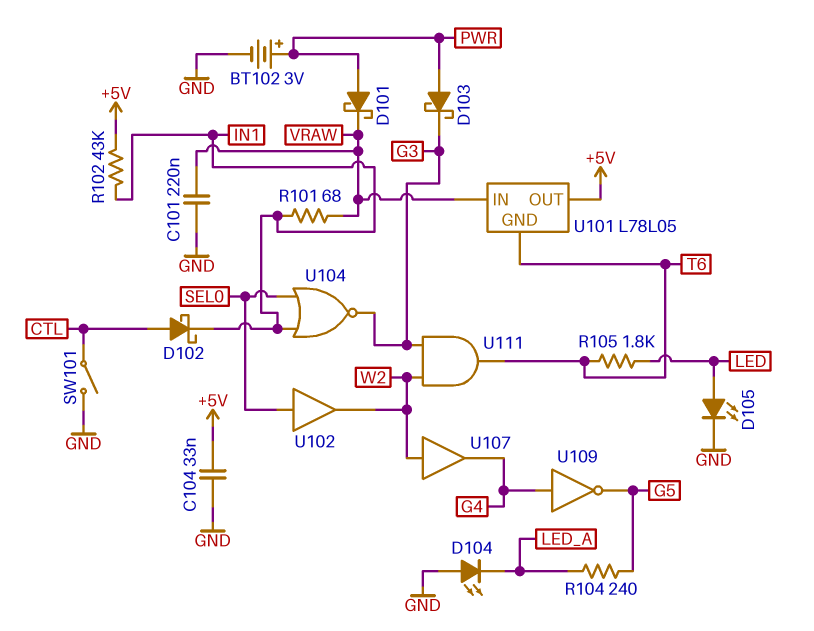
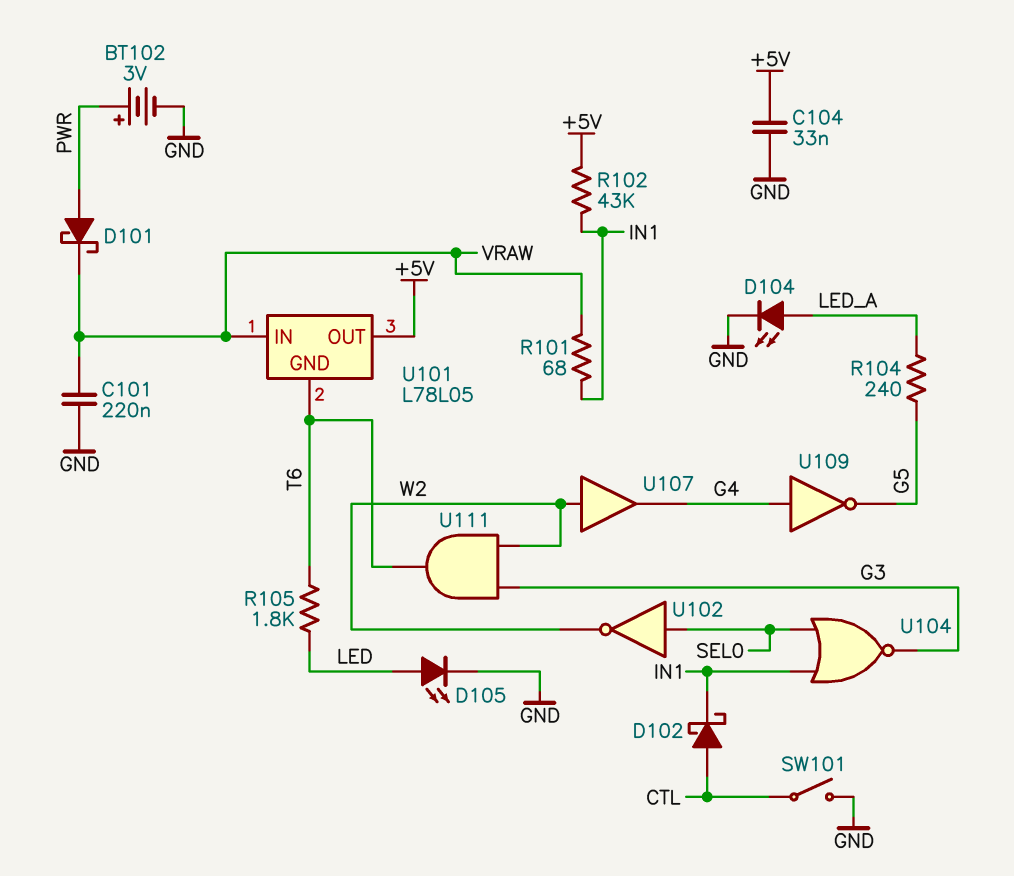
D103: schottky (A PWR, K G3) -> none
D104: LED (A GND, K LED_A) -> LED (A LED_A, K GND)
U102: buffer (in SEL0, out W2) -> NOT (in SEL0, out W2)

